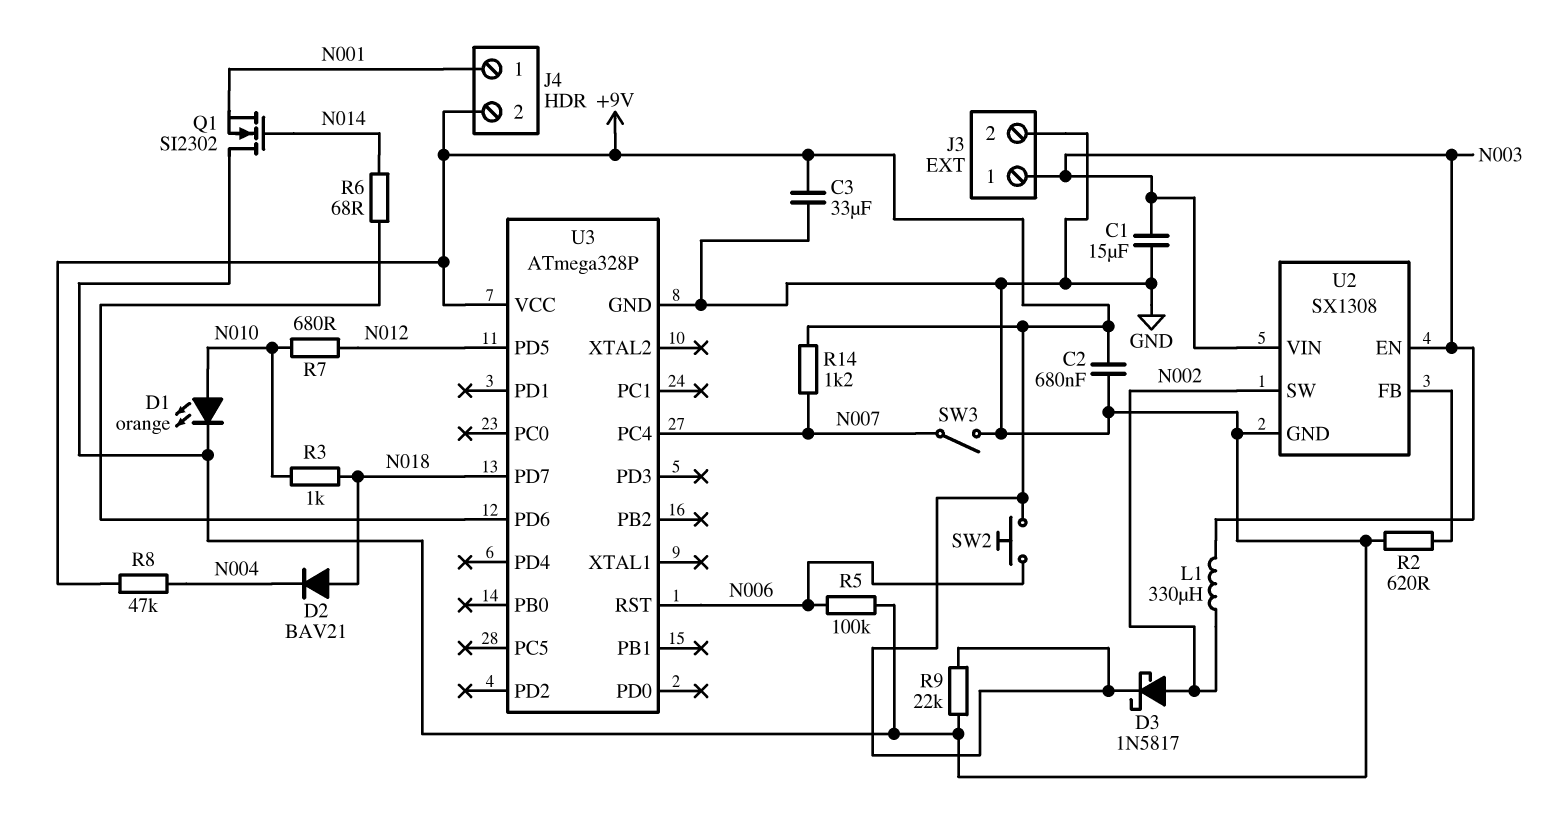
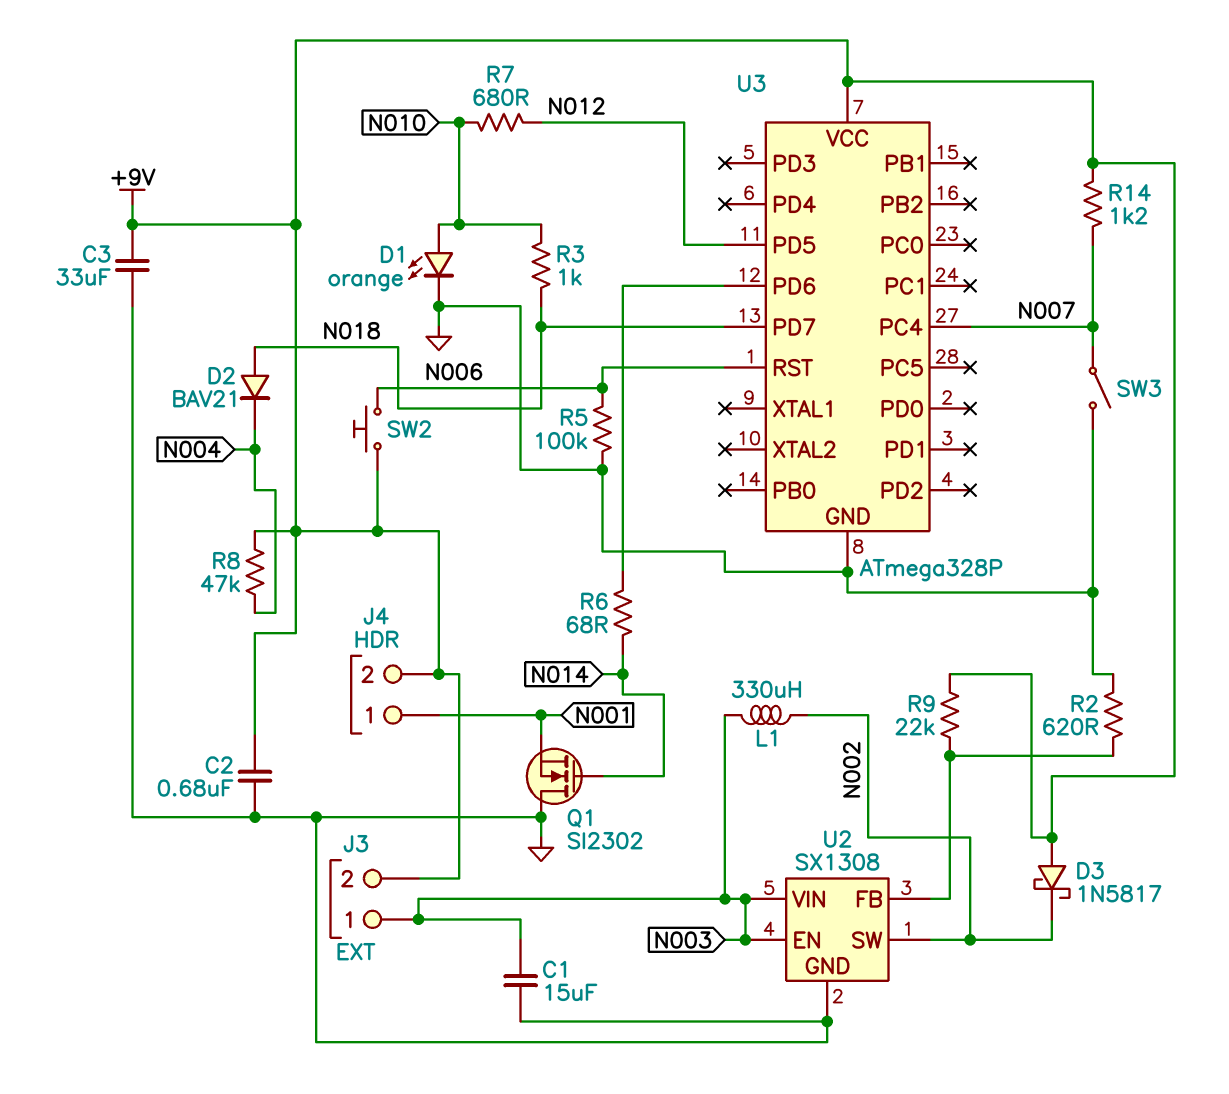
D3: schottky 1N5817 (A N002, K +9V) -> schottky 1N5817 (A +9V, K N002)
J3 pin 2: GND -> +9V
R9: 22k (+9V, GND) -> 22k (+9V, U2/FB)

